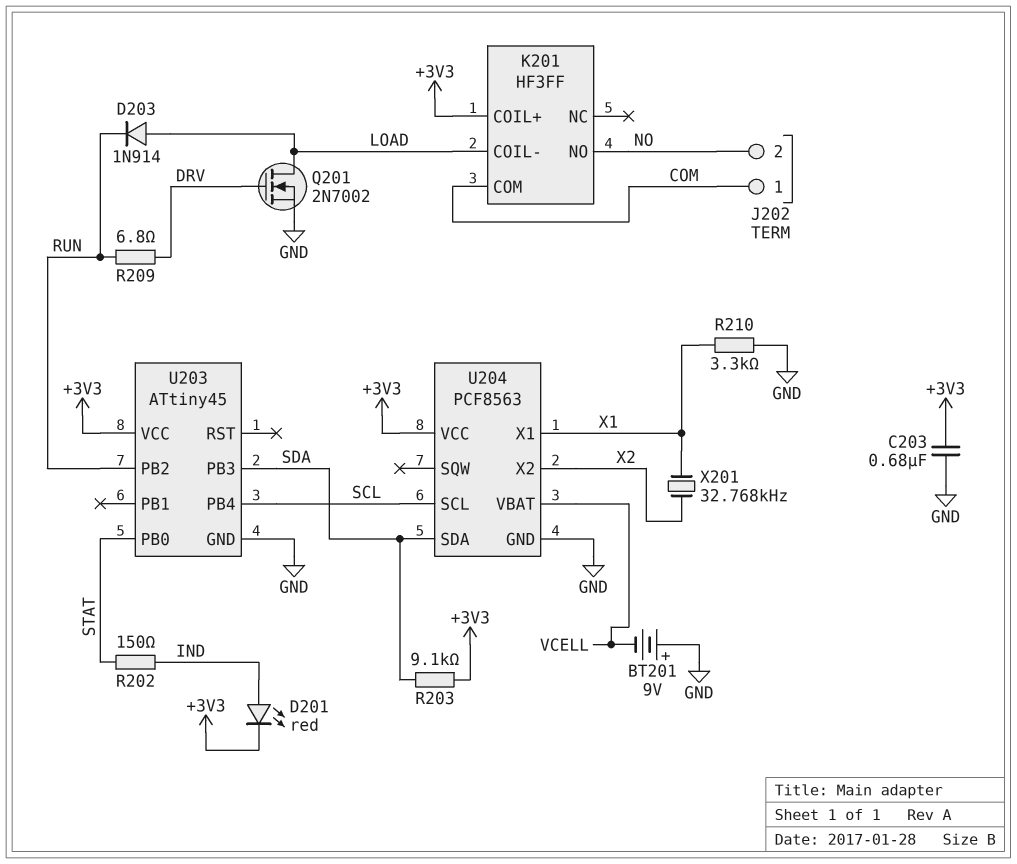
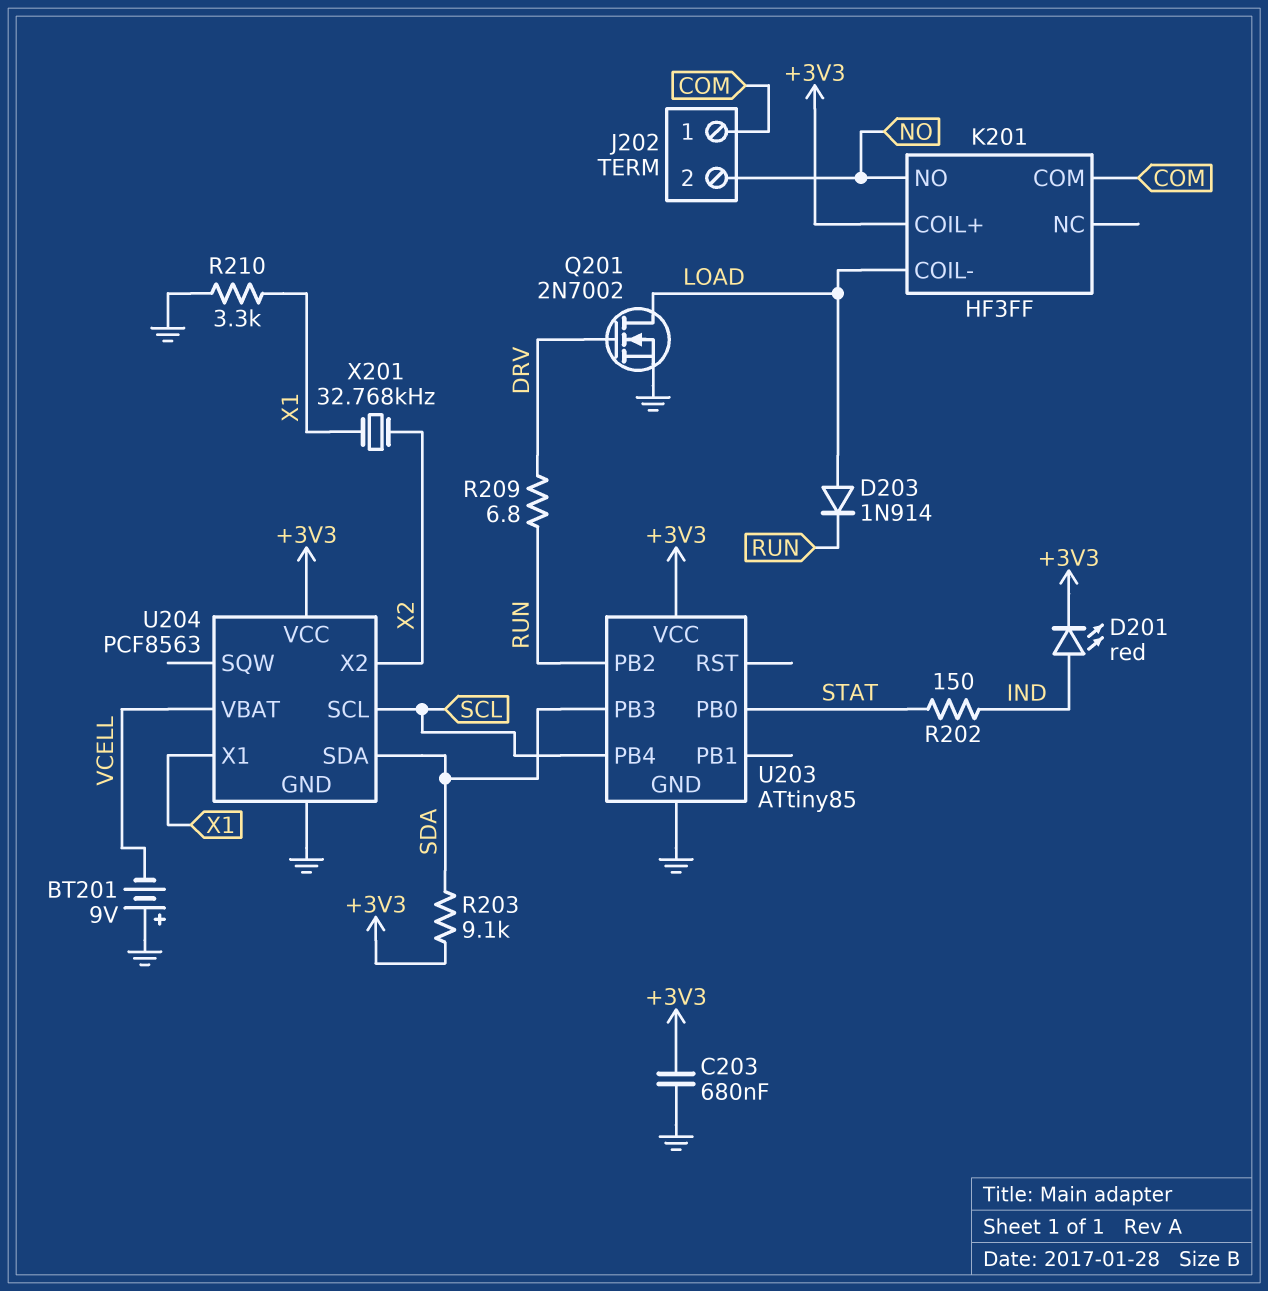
U203: ATtiny45 -> ATtiny85

